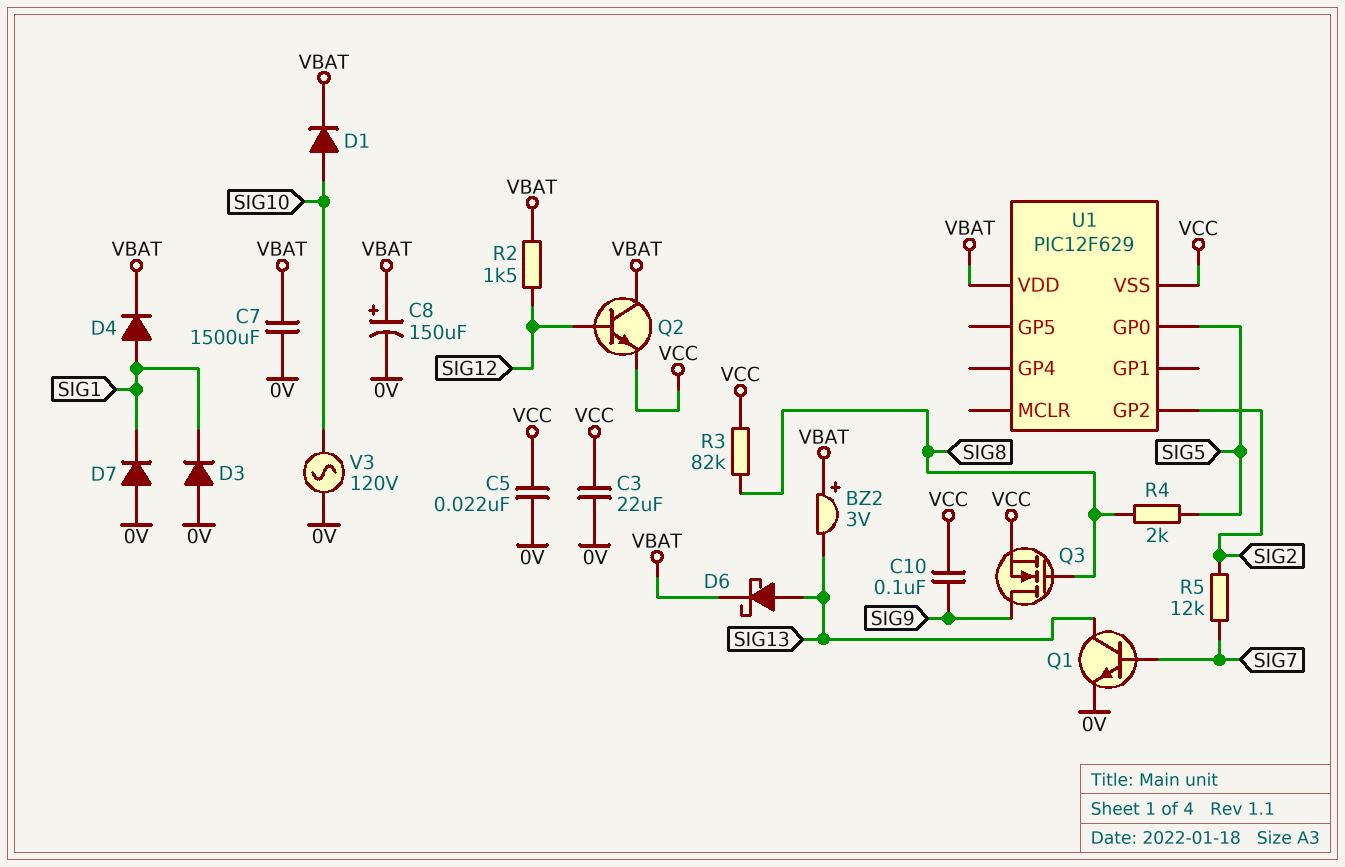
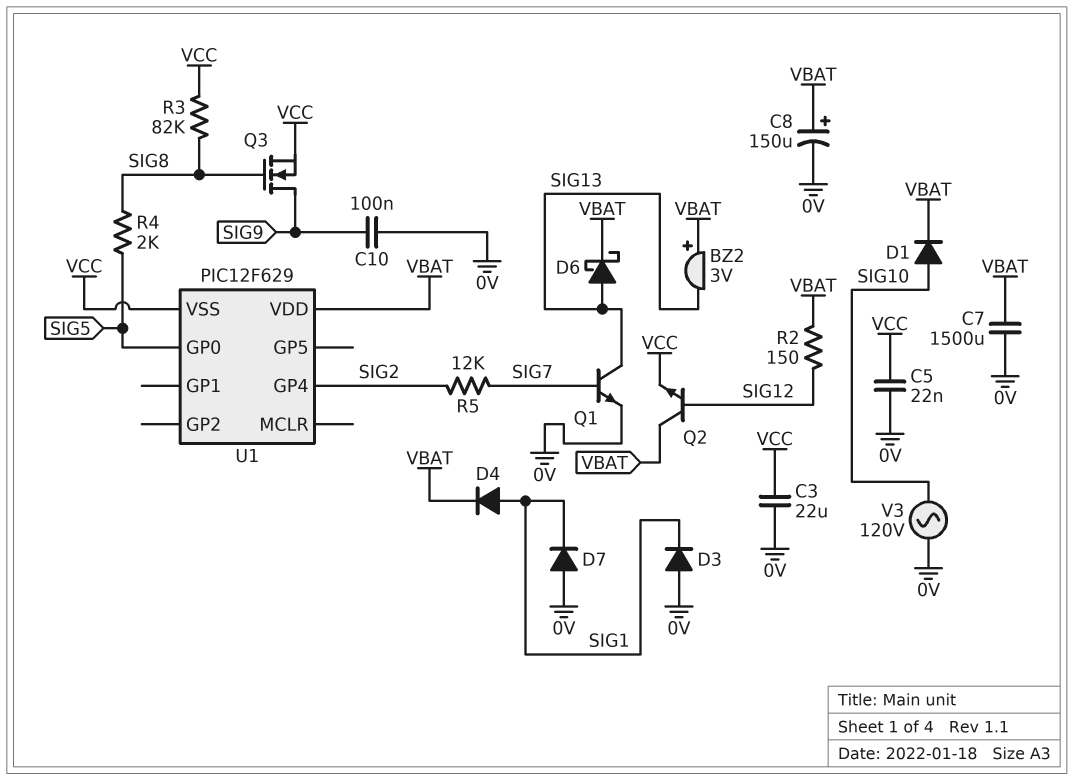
C10: 100nF (SIG9, VCC) -> 100nF (0V, SIG9)
R2: 1.5k (SIG12, VBAT) -> 150 (SIG12, VBAT)
U1 pin GP2: SIG2 -> none
U1 pin GP4: none -> SIG2

